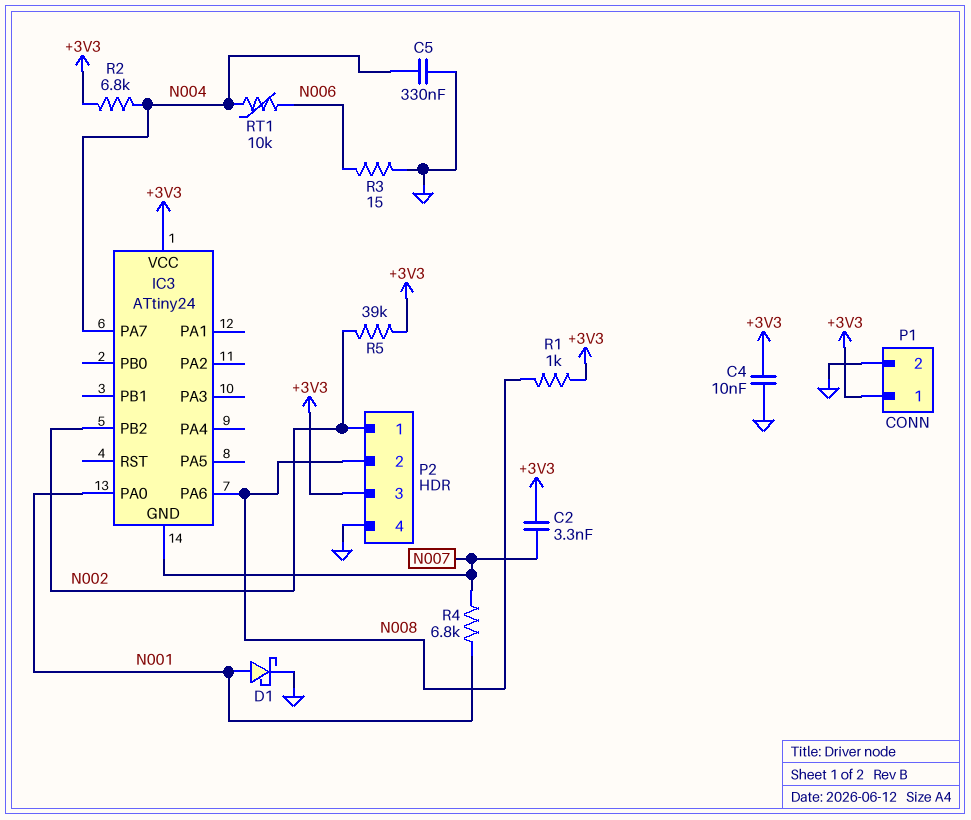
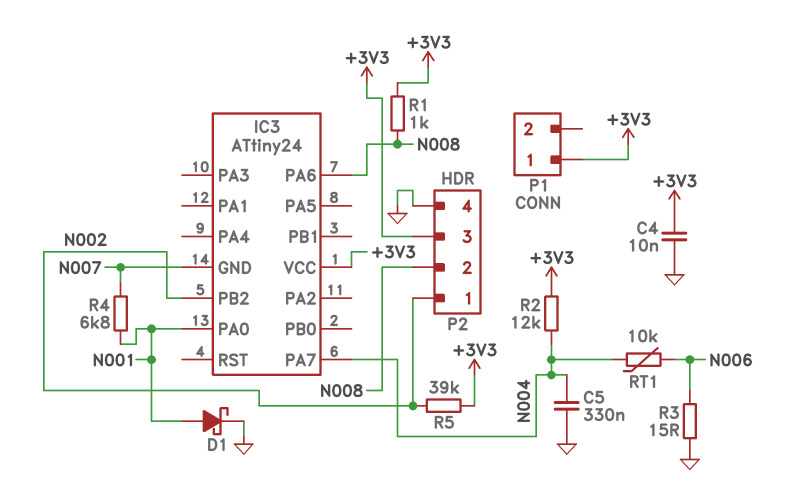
C2: 3.3nF (+3V3, N007) -> none
P1 pin 2: GND -> none
R2: 6.8k (+3V3, N004) -> 12k (+3V3, N004)

